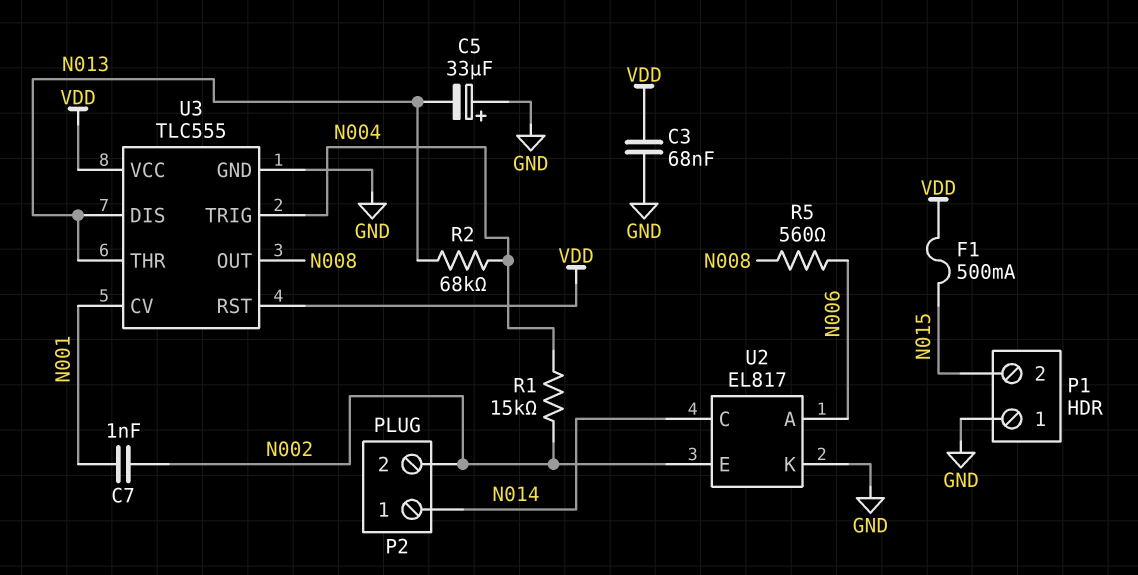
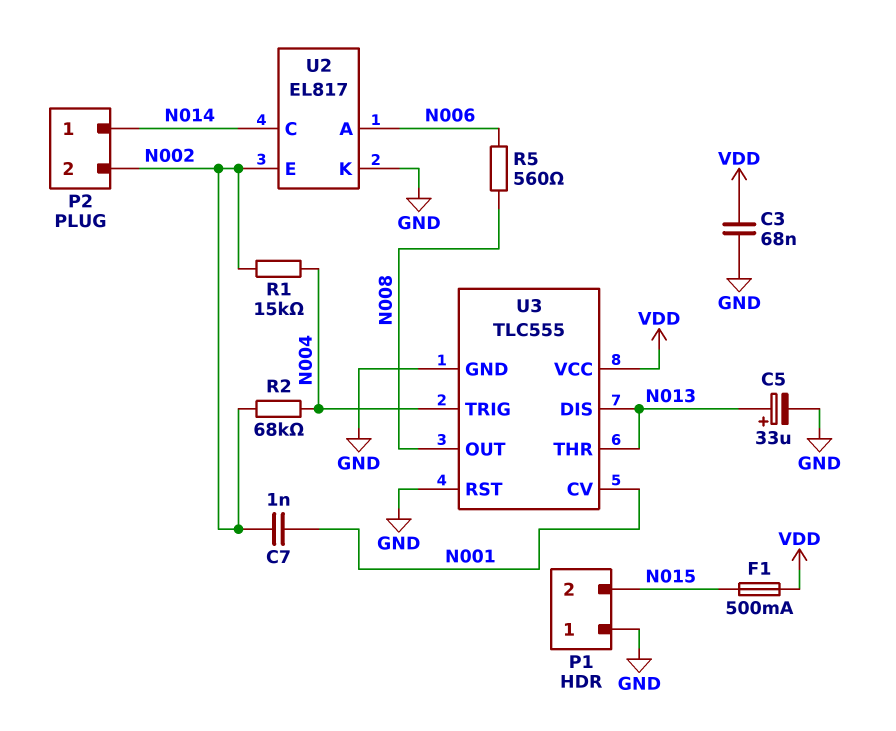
C5: 33uF (plus GND, minus N013) -> 33uF (plus N013, minus GND)
R2: 68k (N004, N013) -> 68k (N002, N004)
U3 pin RST: VDD -> GND

